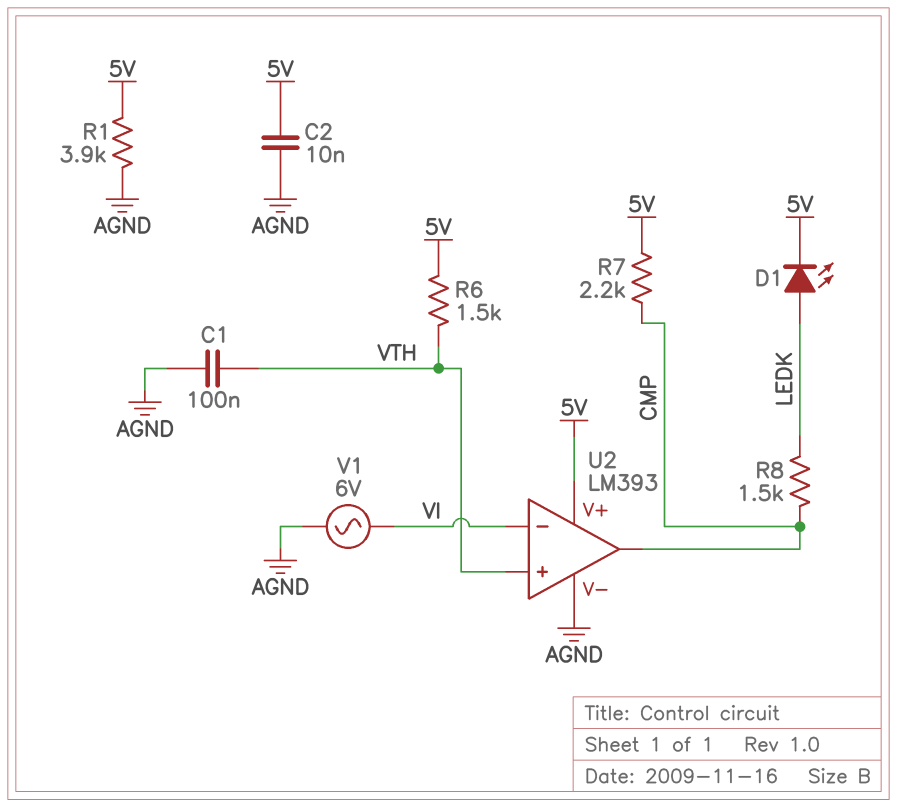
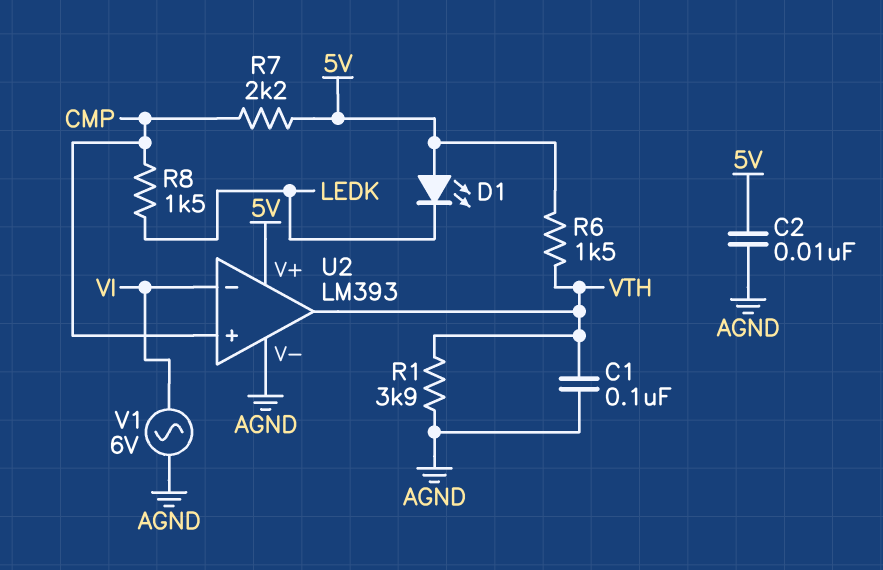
D1: LED (A LEDK, K 5V) -> LED (A 5V, K LEDK)
R1: 3.9k (5V, AGND) -> 3.9k (AGND, VTH)
U2 pin in+: VTH -> CMP
U2 pin out: CMP -> VTH

